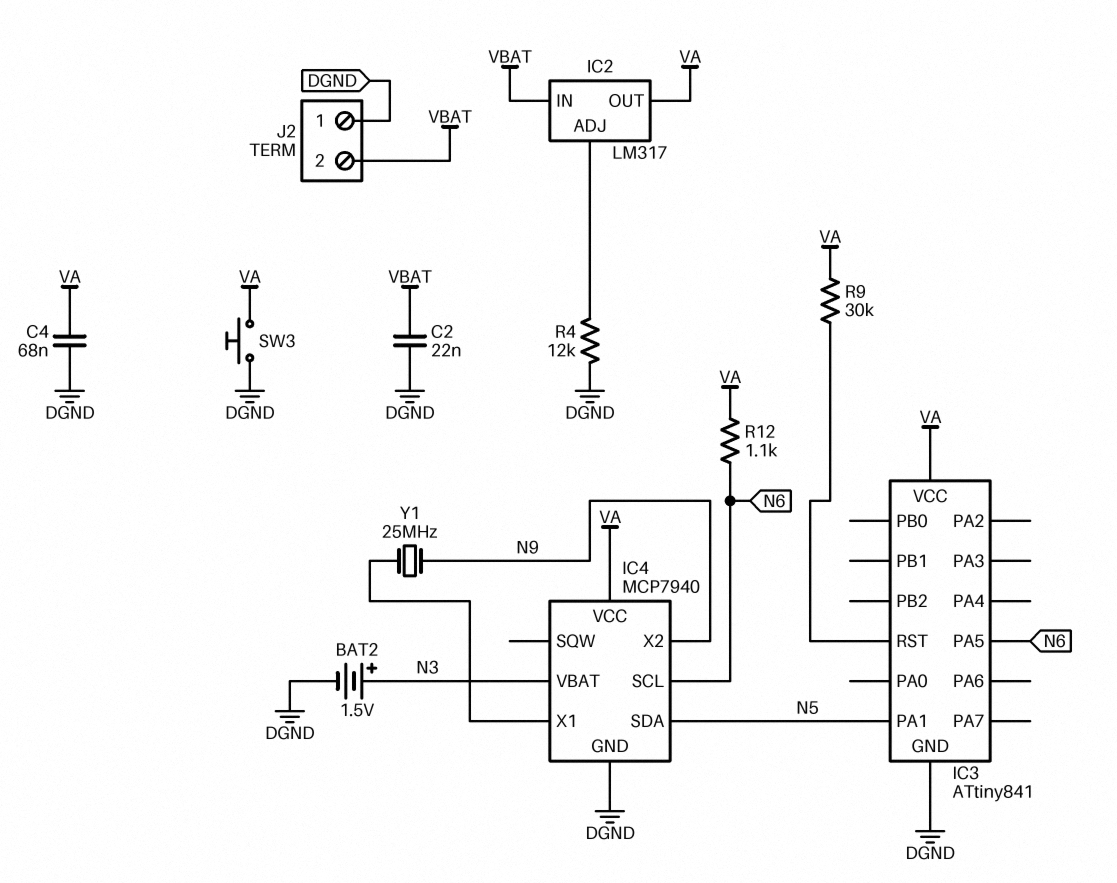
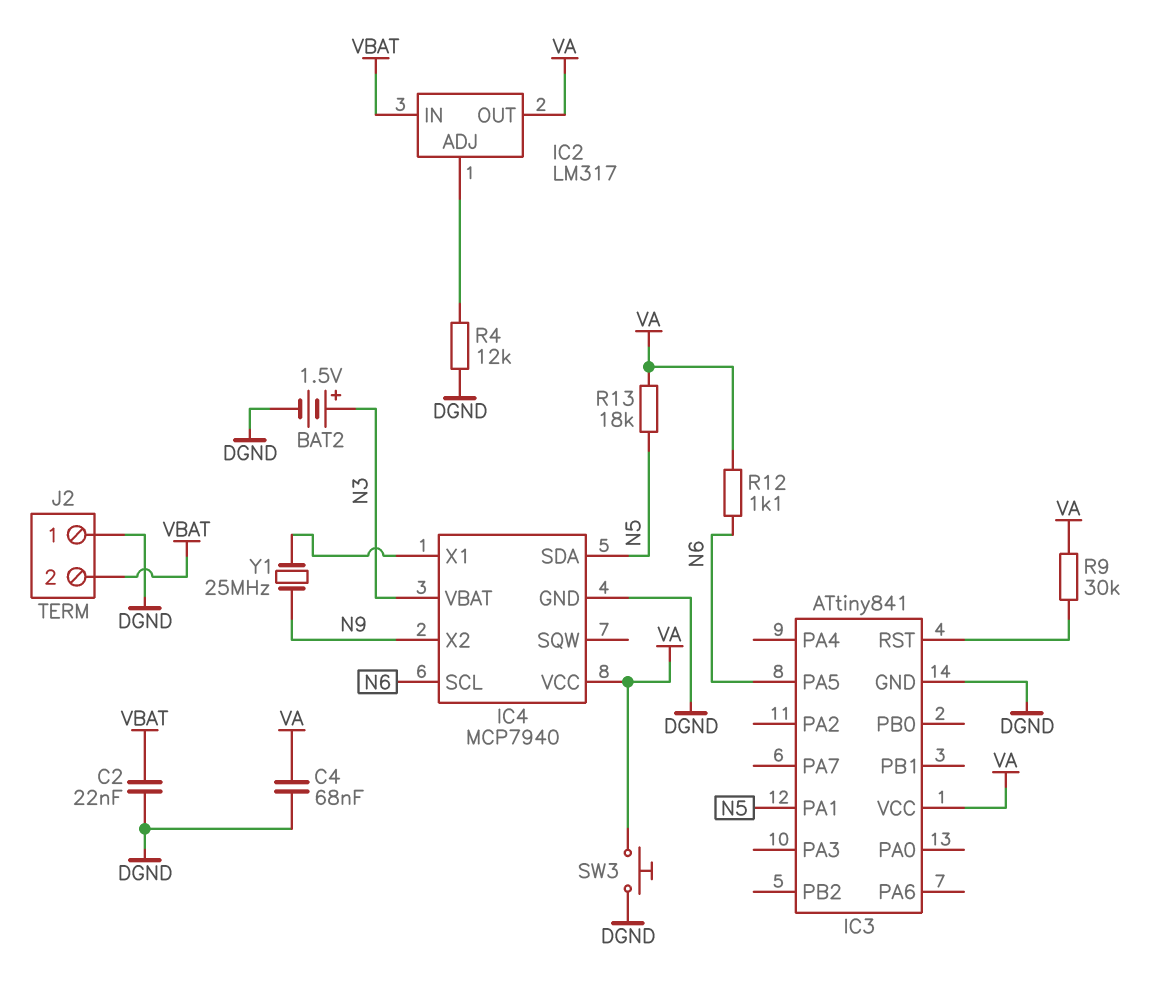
R13: none -> 18k (N5, VA)

